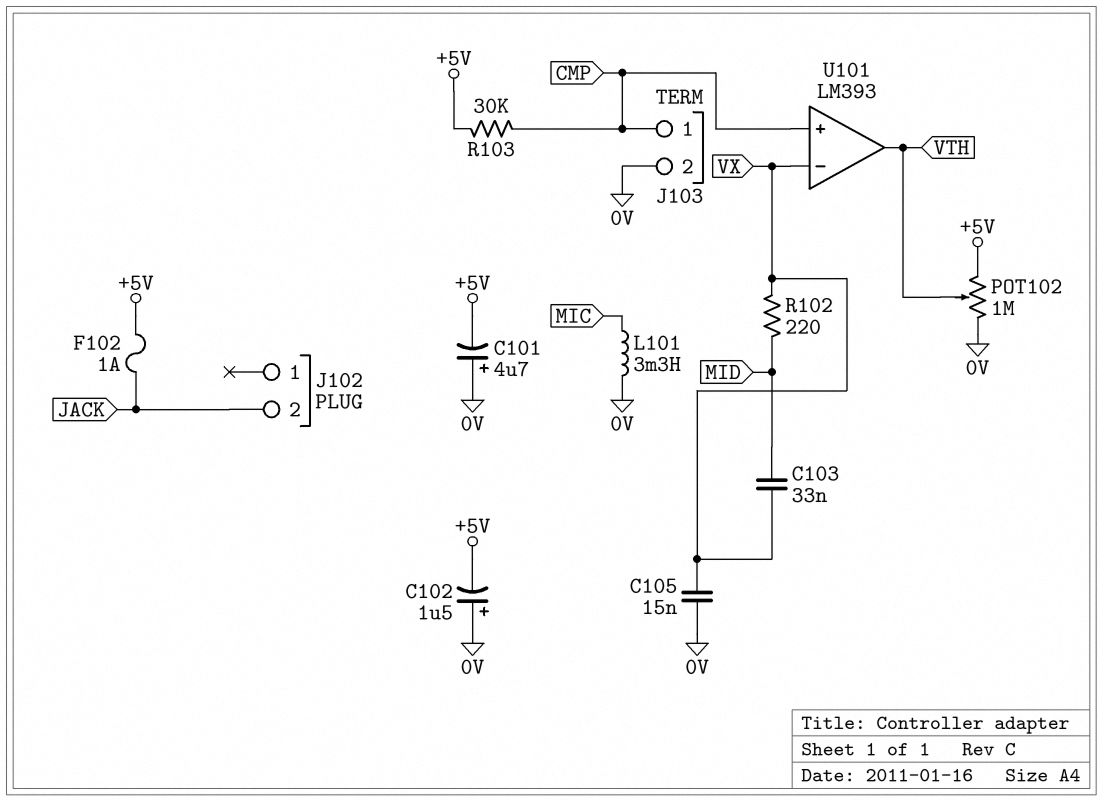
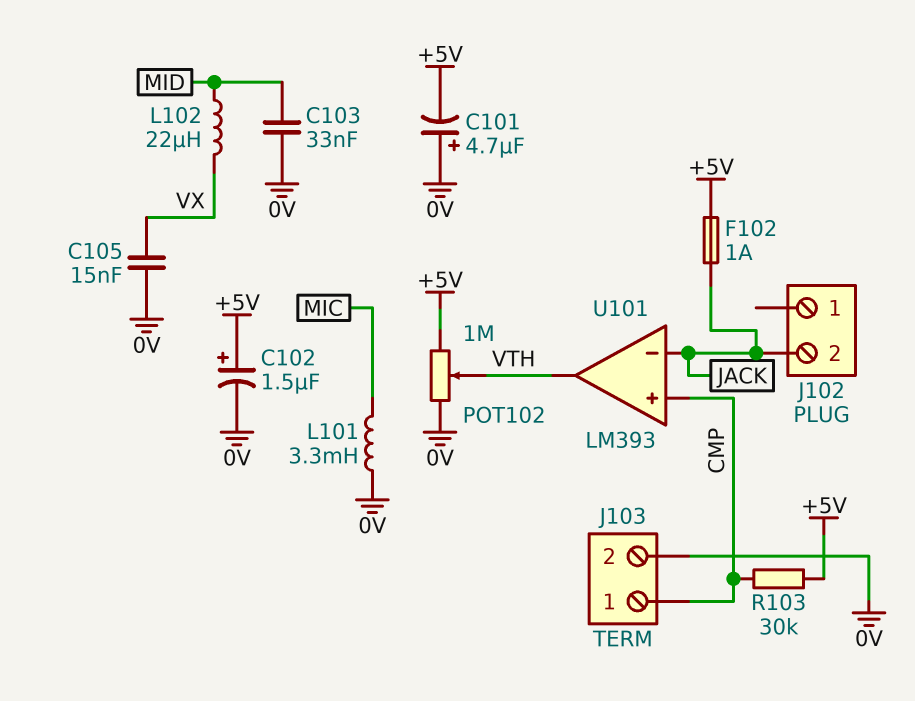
C102: 1.5uF (plus 0V, minus +5V) -> 1.5uF (plus +5V, minus 0V)
C103: 33nF (MID, VX) -> 33nF (0V, MID)
L102: none -> 22uH (MID, VX)
R102: 220 (MID, VX) -> none
U101 pin in-: VX -> JACK

